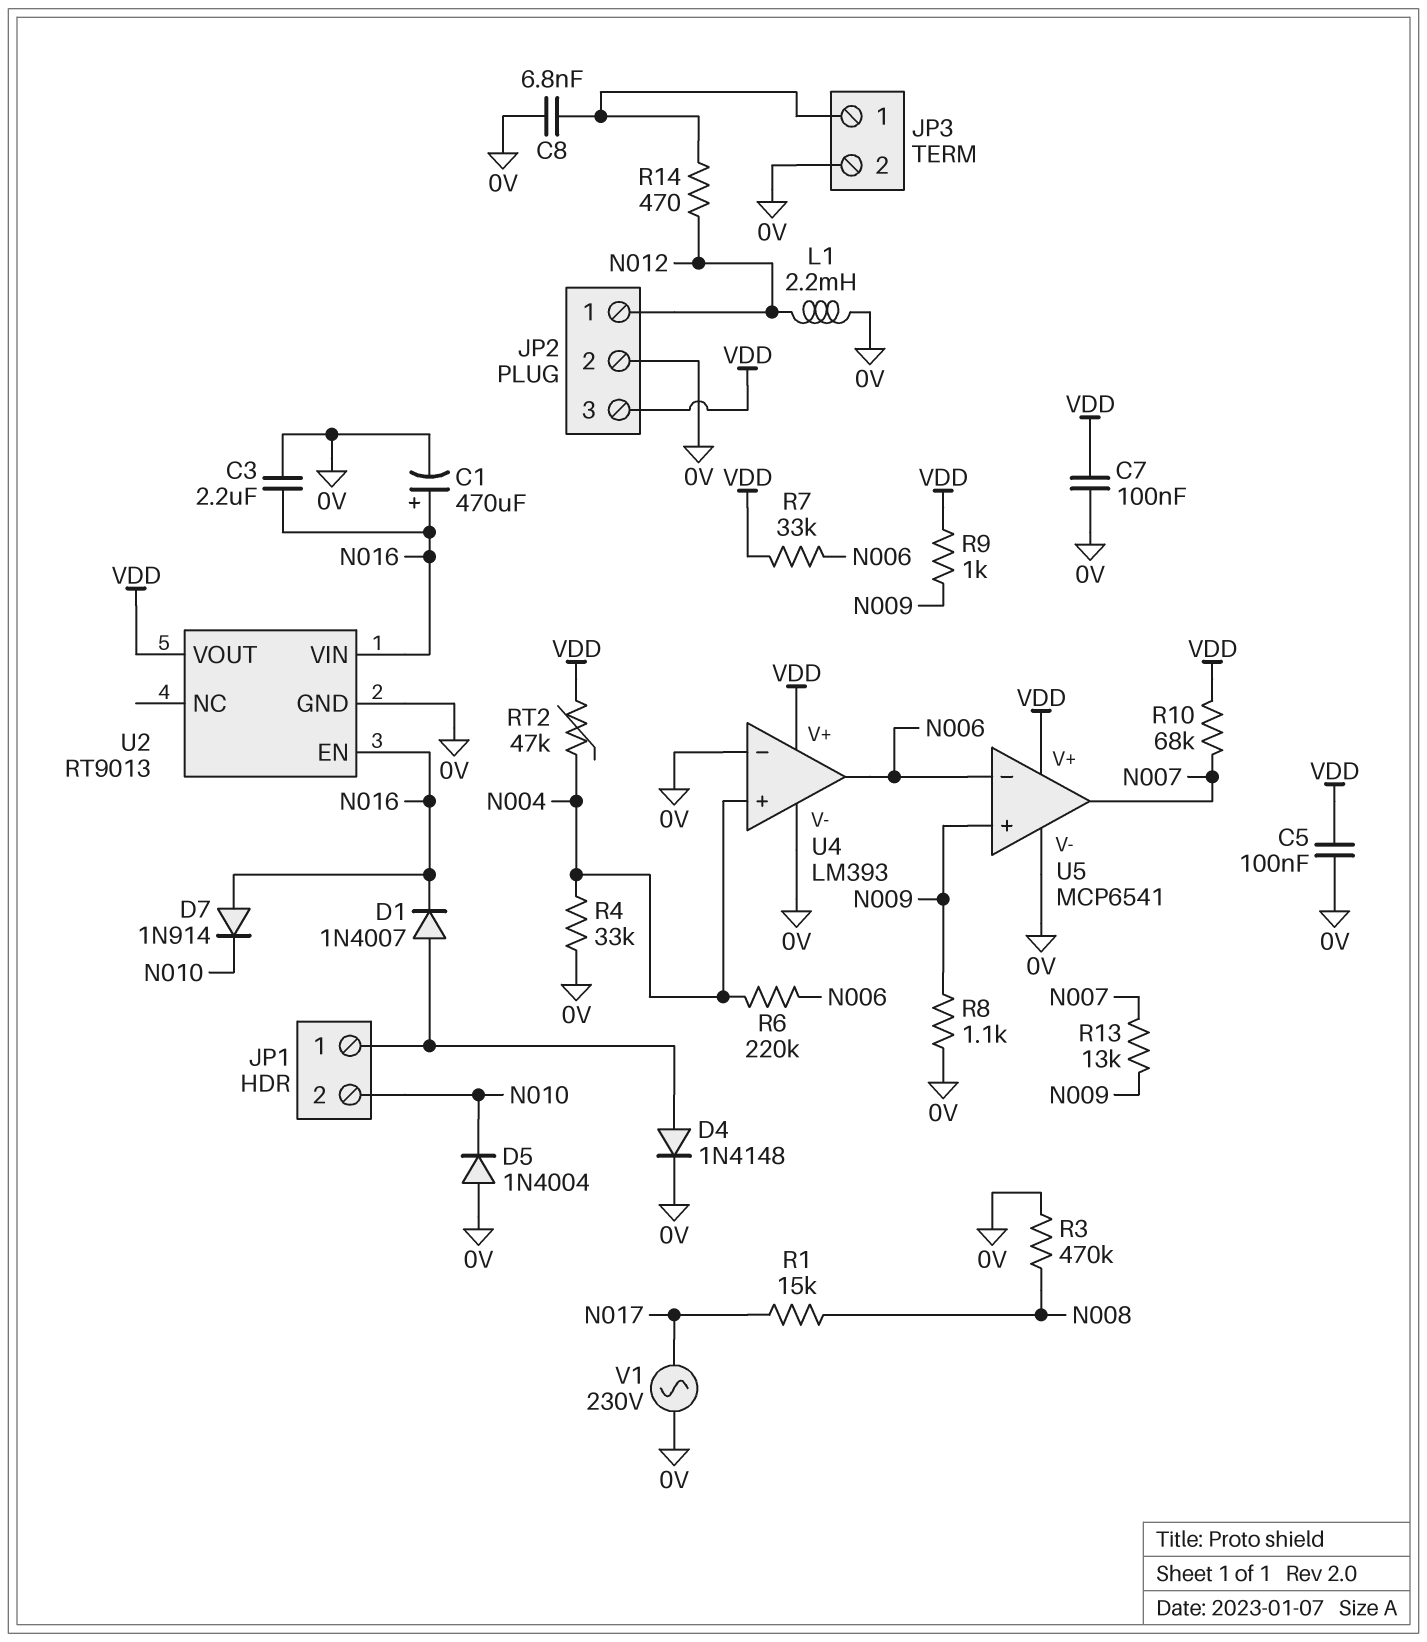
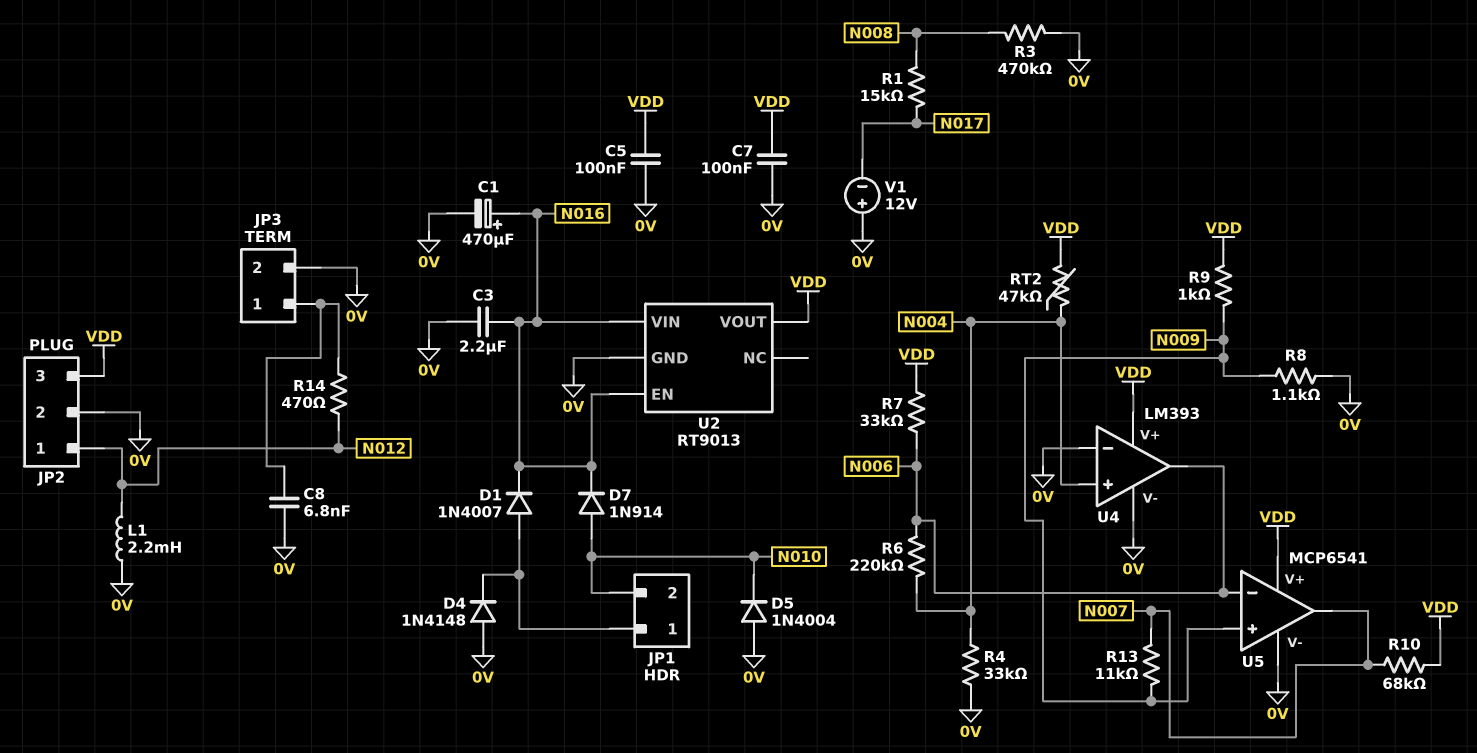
D4: diode 1N4148 (A JP1/1, K 0V) -> diode 1N4148 (A 0V, K JP1/1)
D7: diode 1N914 (A N016, K N010) -> diode 1N914 (A N010, K N016)
R13: 13k (N007, N009) -> 11k (N007, N009)
V1: AC 230V (0V, N017) -> 12V (plus 0V, minus N017)

